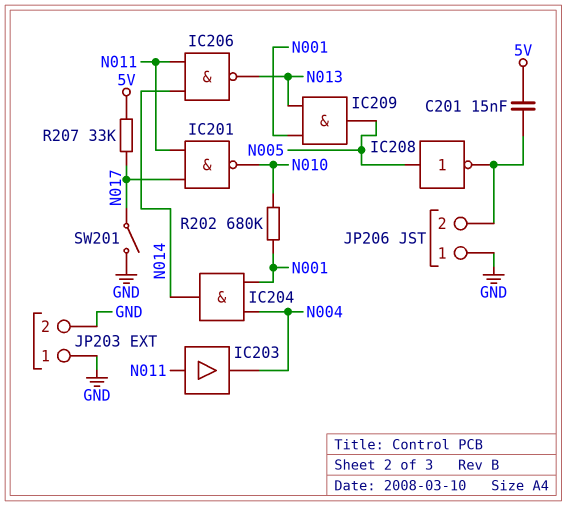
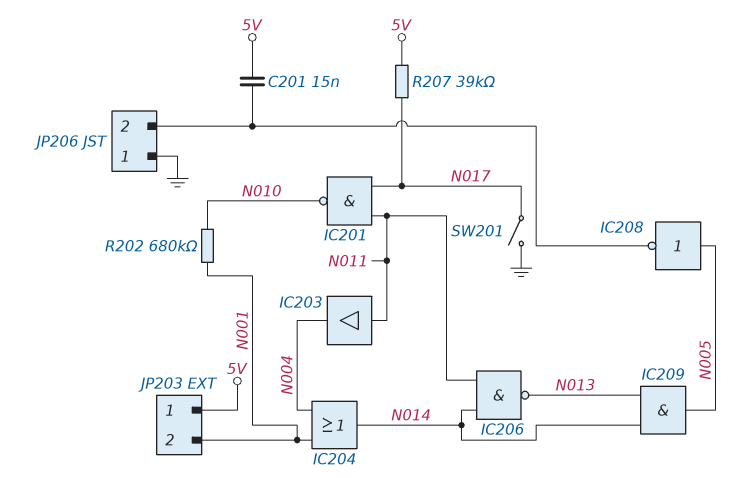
IC204: AND (in N001, in N004, out N014) -> OR (in N001, in N004, out N014)
IC209: AND (in N001, in N013, out N005) -> AND (in N013, in N014, out N005)
JP203 pin 1: GND -> 5V
JP203 pin 2: GND -> N001
R207: 33k (5V, N017) -> 39k (5V, N017)

